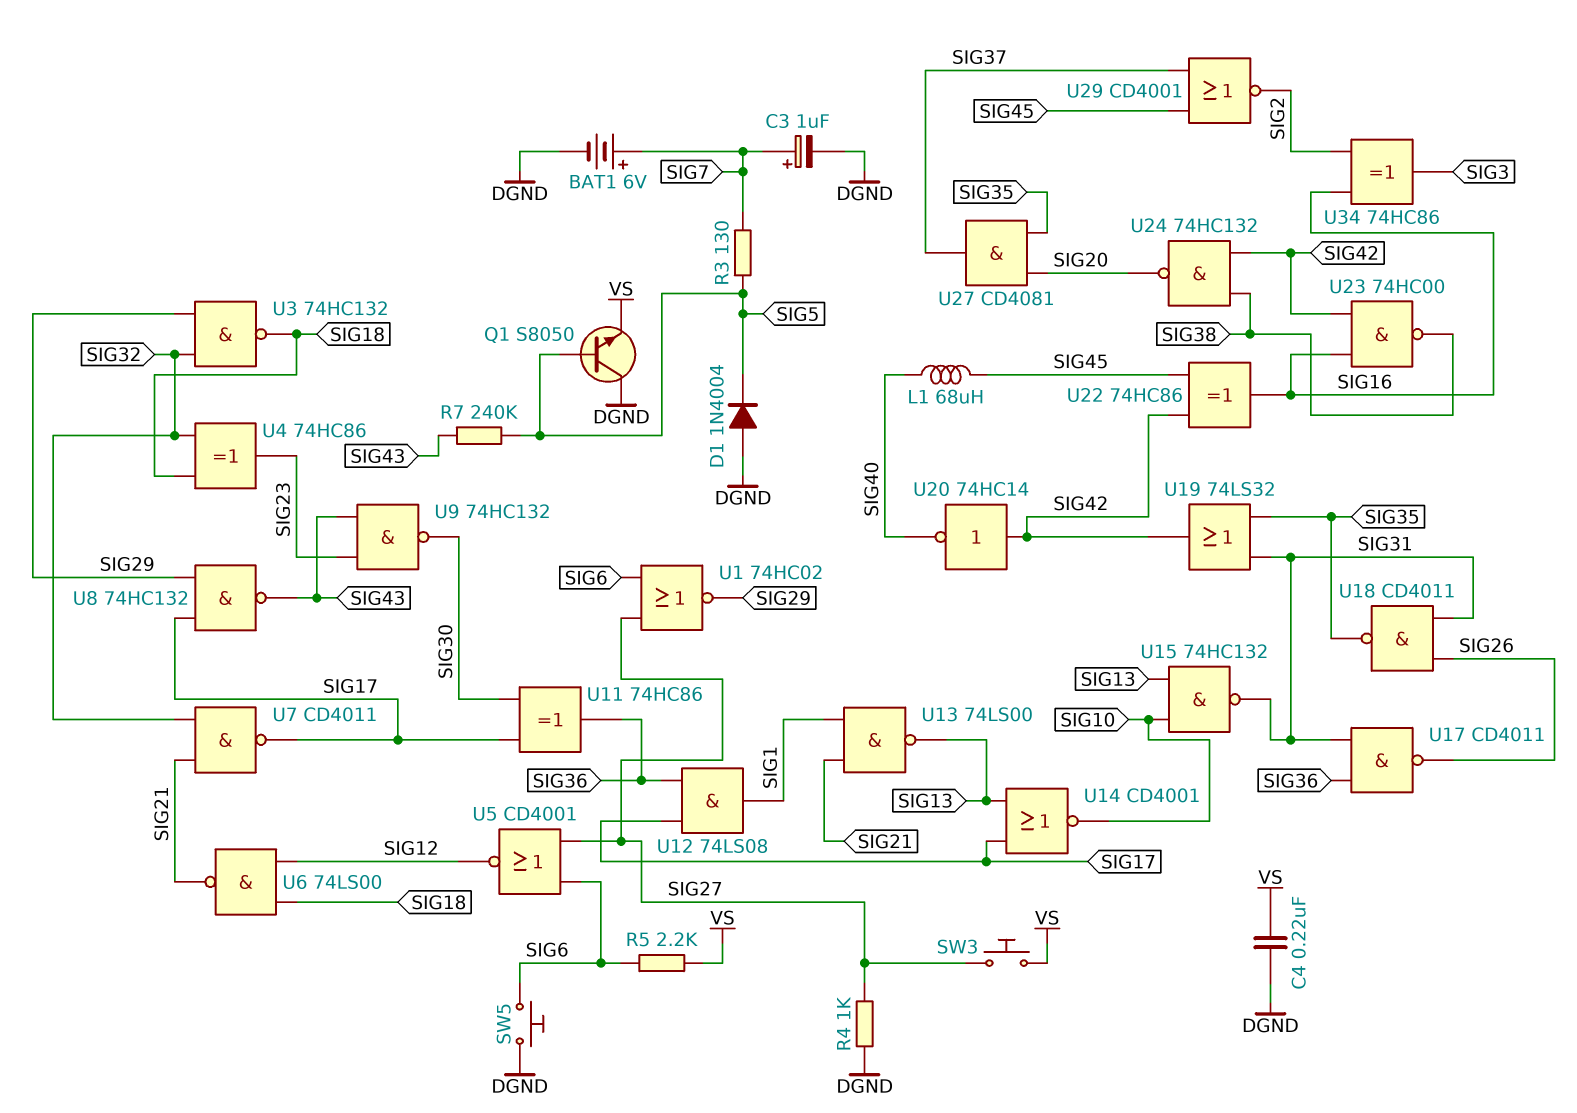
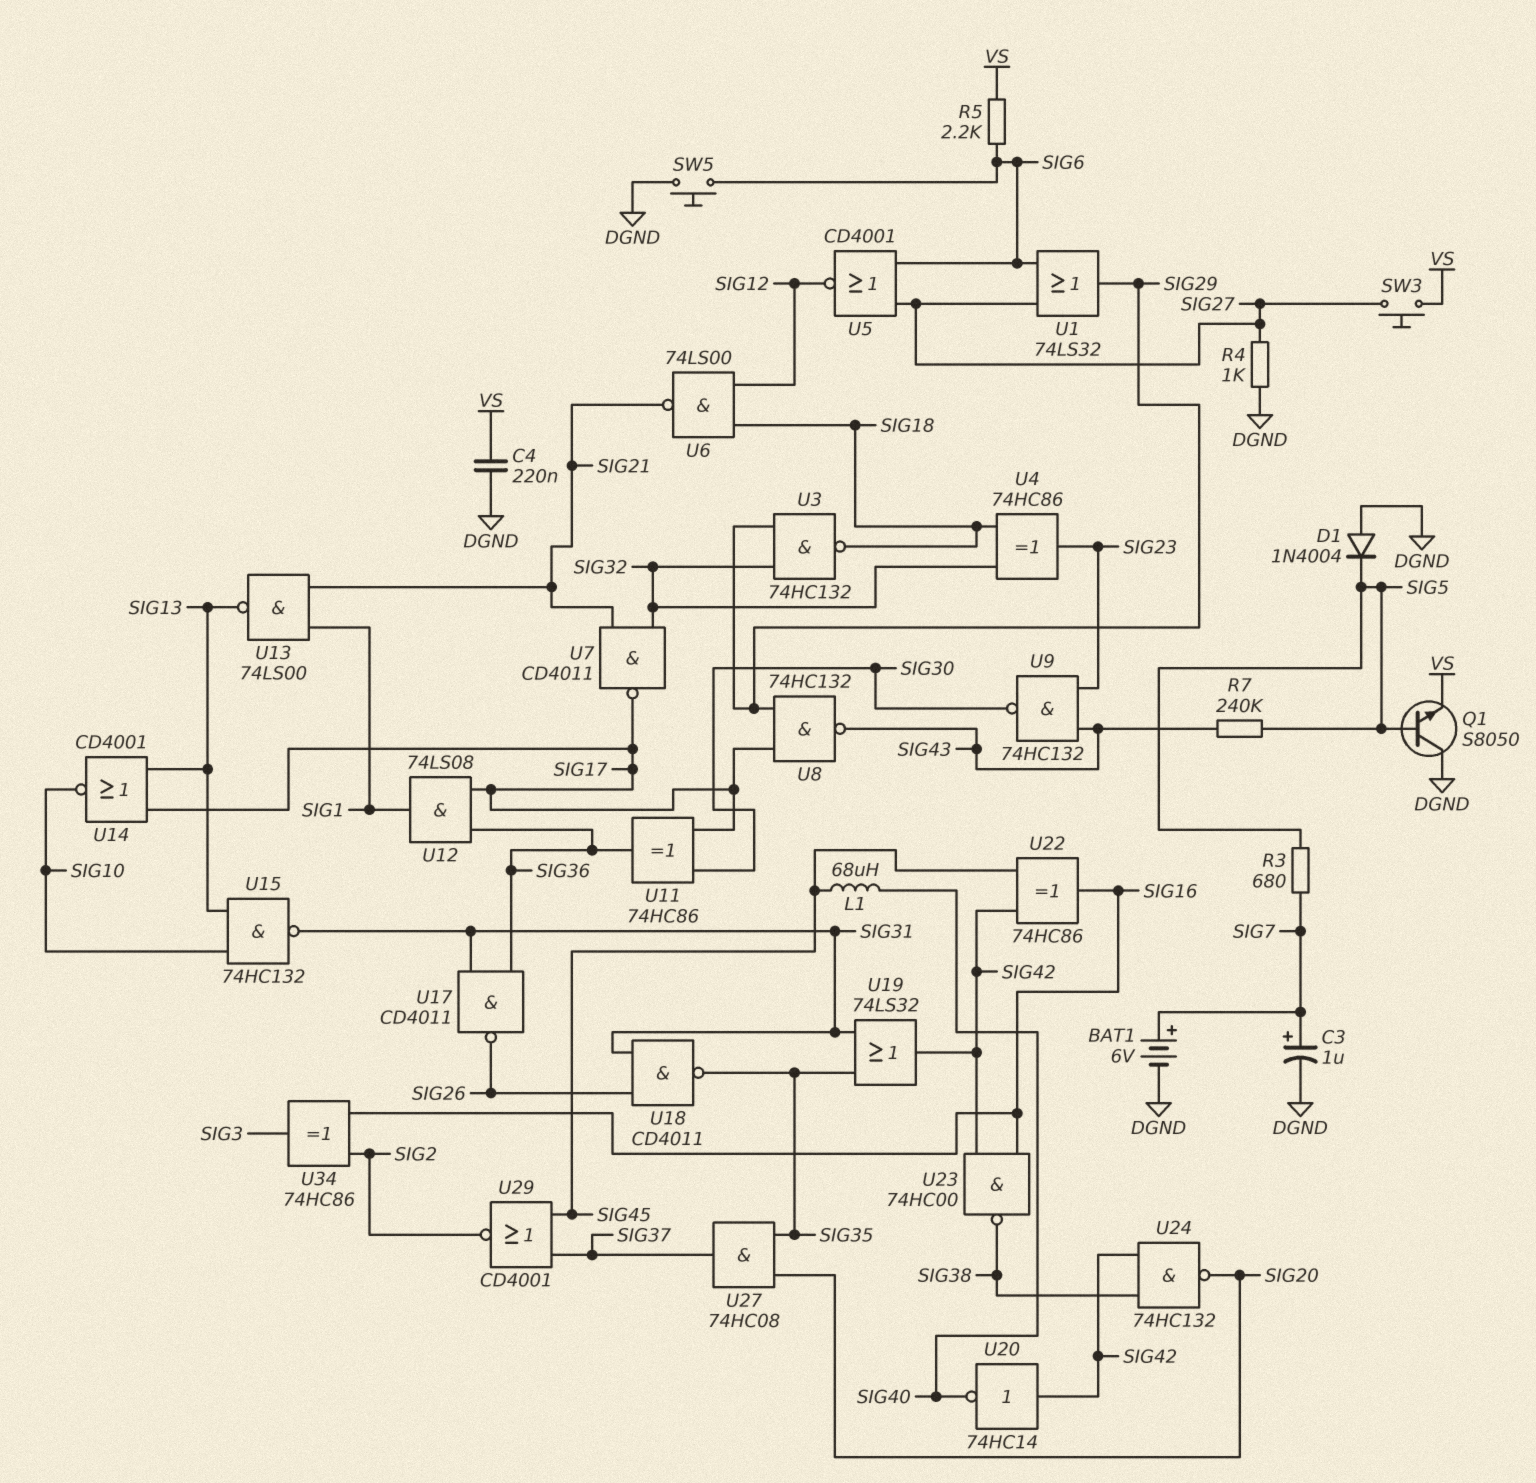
R3: 130 (SIG5, SIG7) -> 680 (SIG5, SIG7)
U1: NOR 74HC02 (in SIG6, in SIG27, out SIG29) -> OR 74LS32 (in SIG6, in SIG27, out SIG29)
U27: AND CD4081 (in SIG20, in SIG35, out SIG37) -> AND 74HC08 (in SIG20, in SIG35, out SIG37)

